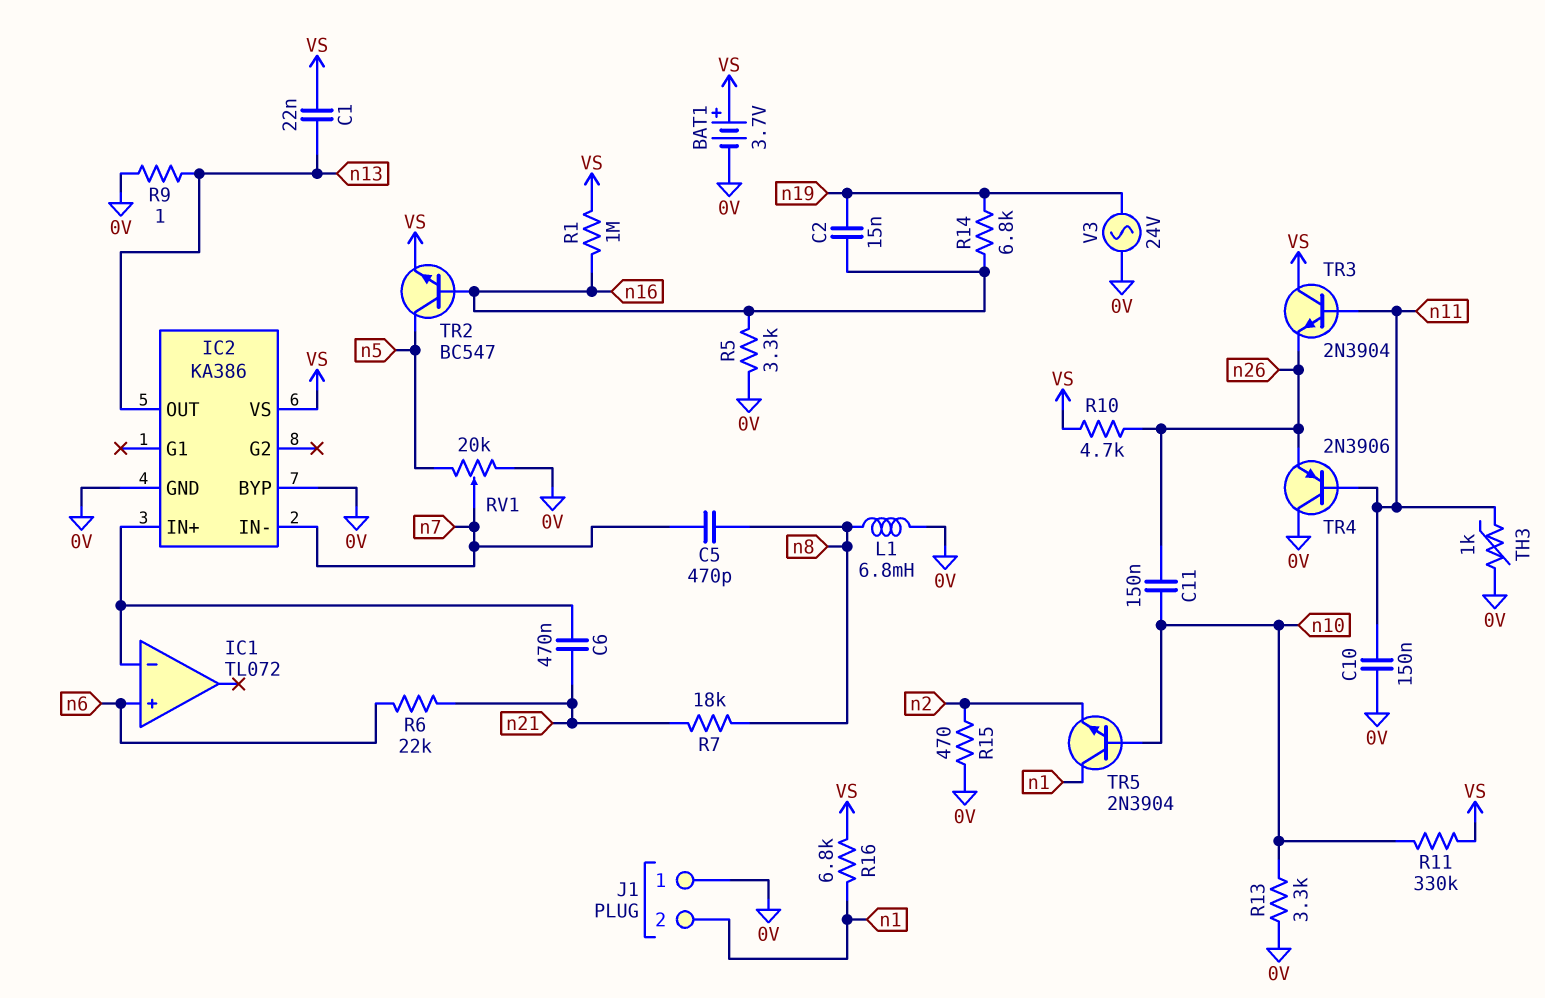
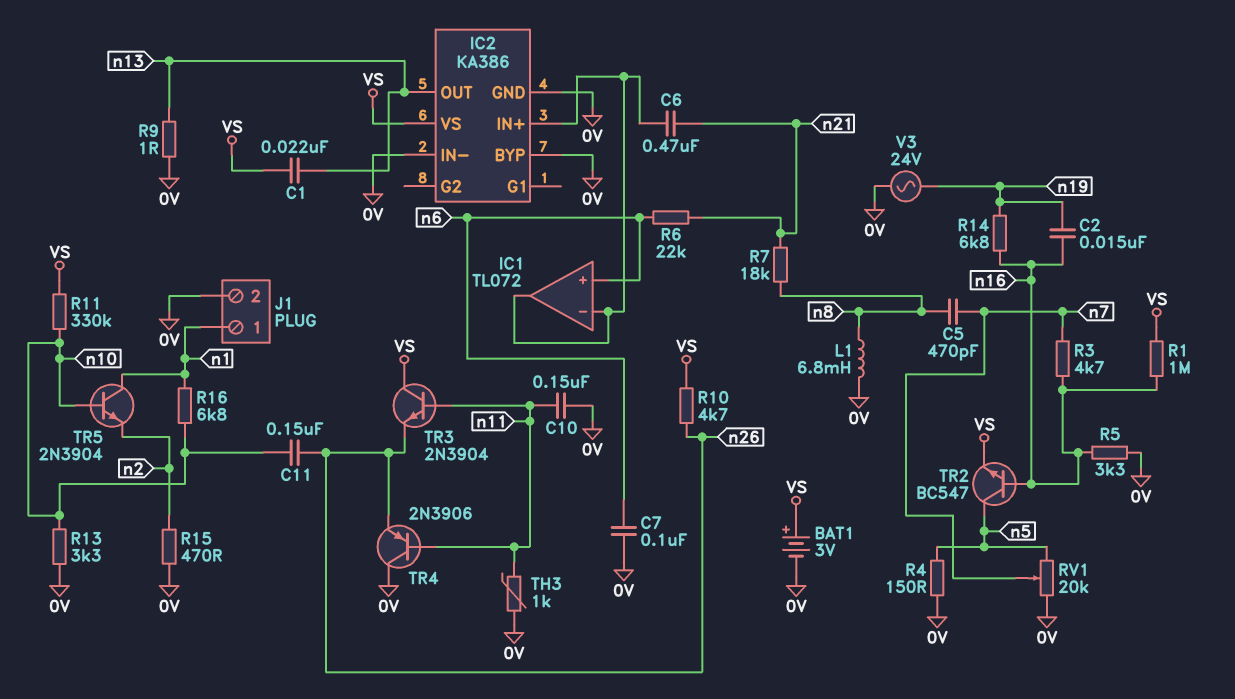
BAT1: 3.7V (plus VS, minus 0V) -> 3V (plus VS, minus 0V)
C7: none -> 100nF (0V, n6)
IC1 pin out: none -> IC1/in-
IC2 pin IN-: n7 -> 0V
J1 pin 1: 0V -> n1
J1 pin 2: n1 -> 0V
R3: none -> 4.7k (n7, n16)
R4: none -> 150 (0V, n5)
R16: 6.8k (VS, n1) -> 6.8k (n1, n10)

